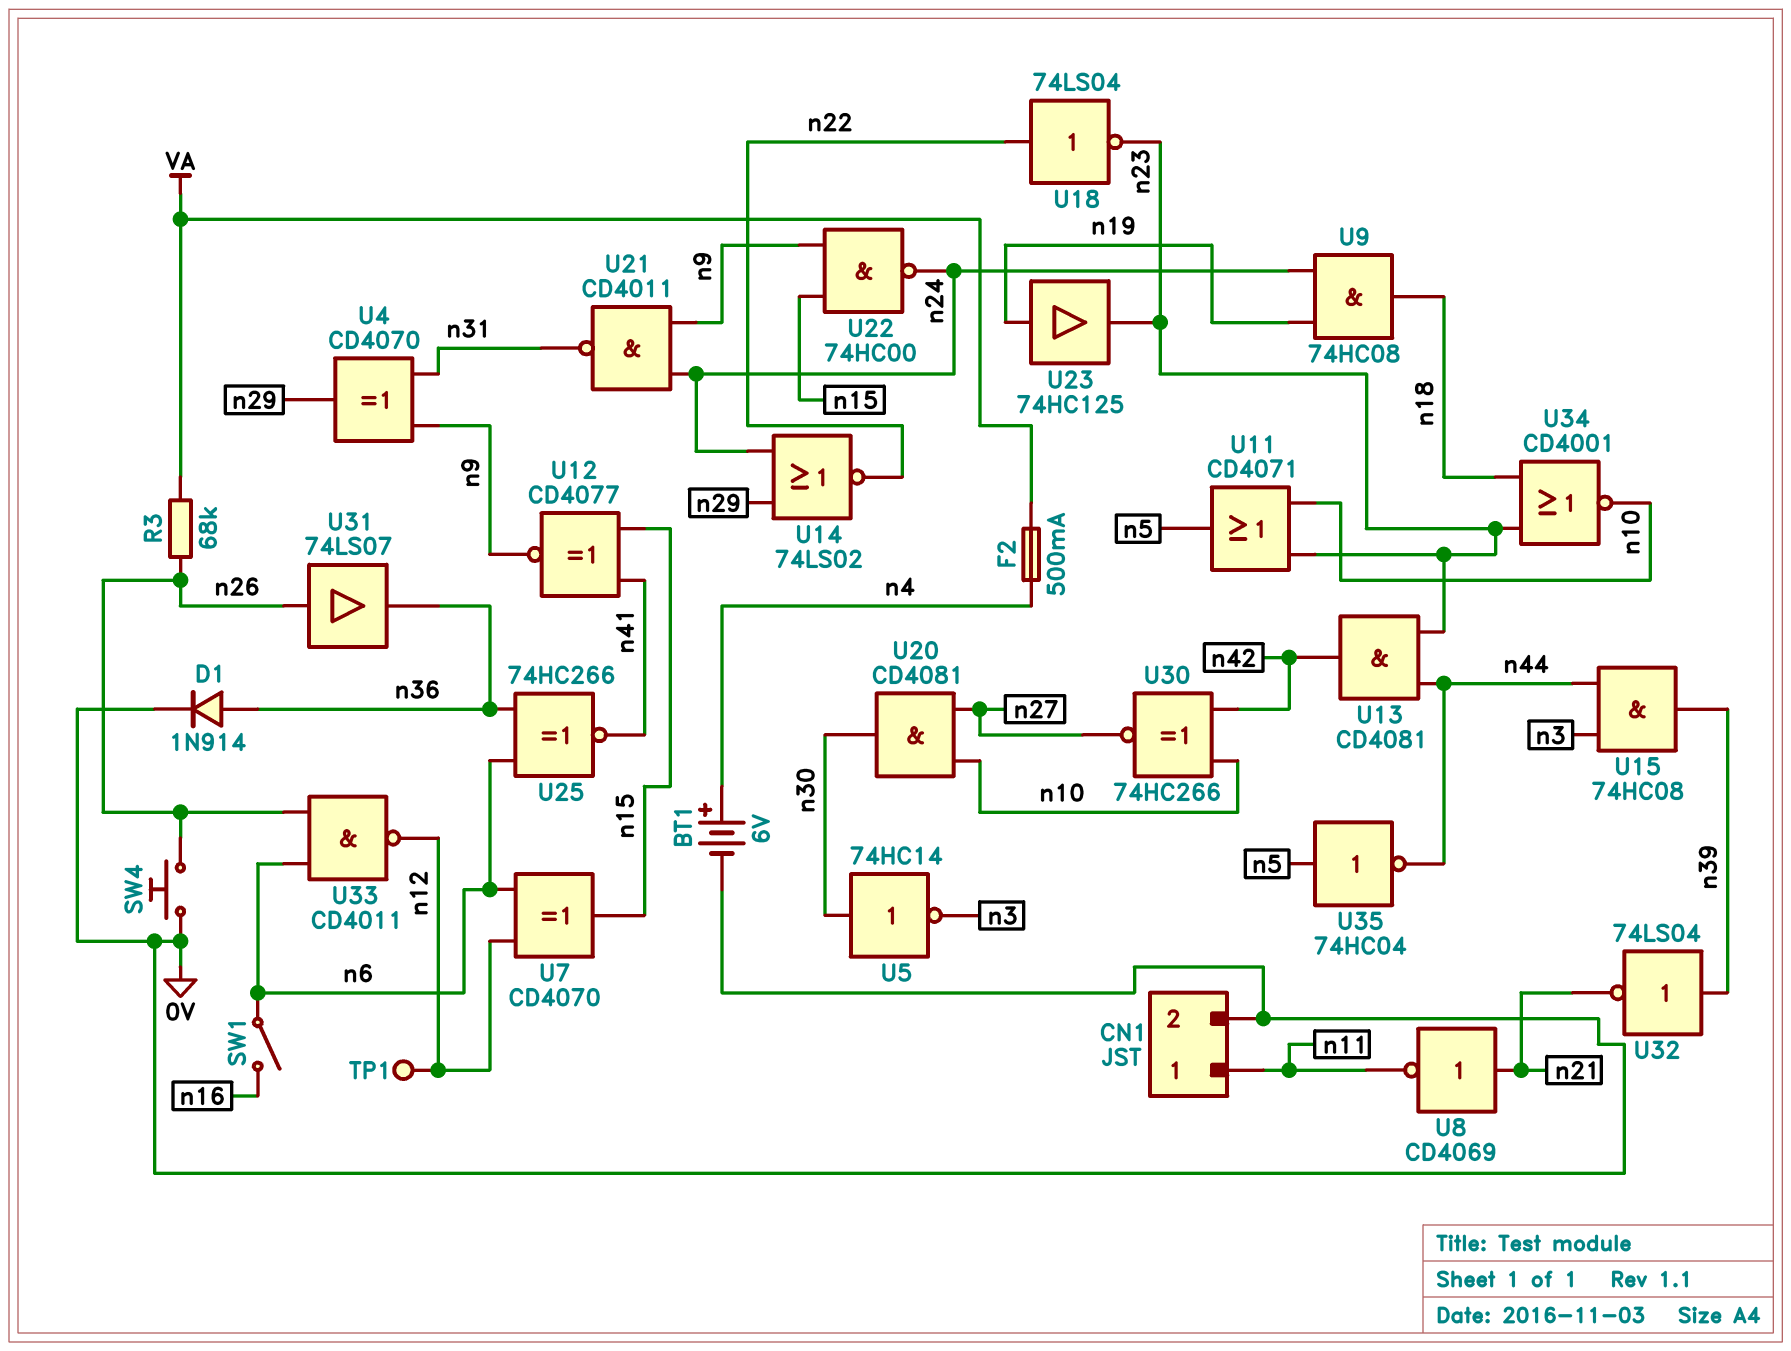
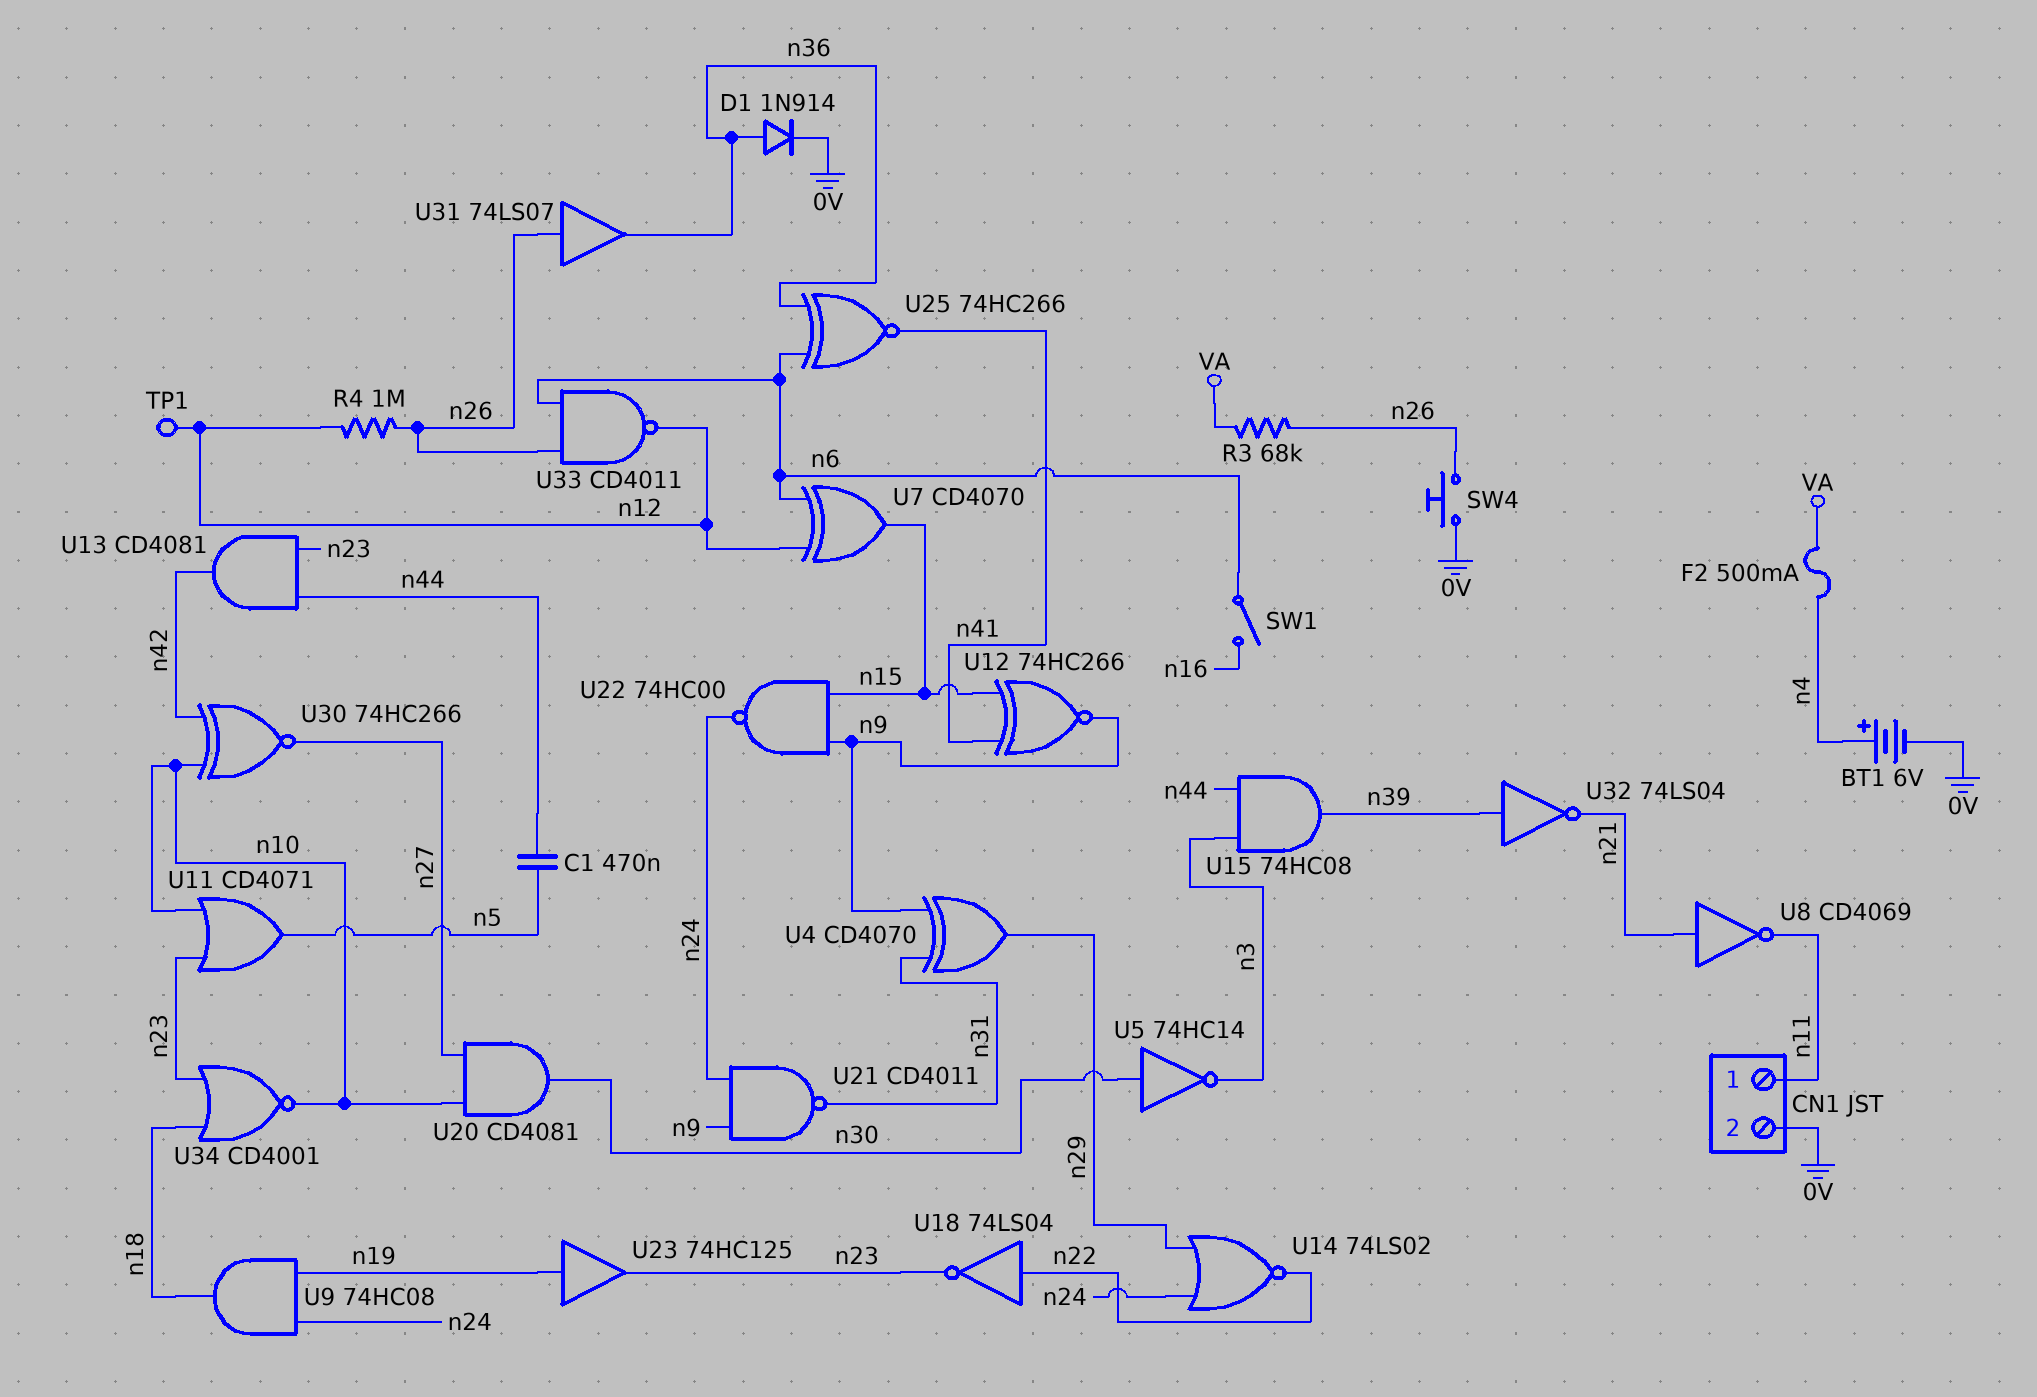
C1: none -> 470nF (n5, n44)
R4: none -> 1M (n12, n26)
U12: XNOR CD4077 (in n15, in n41, out n9) -> XNOR 74HC266 (in n15, in n41, out n9)
U35: NOT 74HC04 (in n5, out n44) -> none

